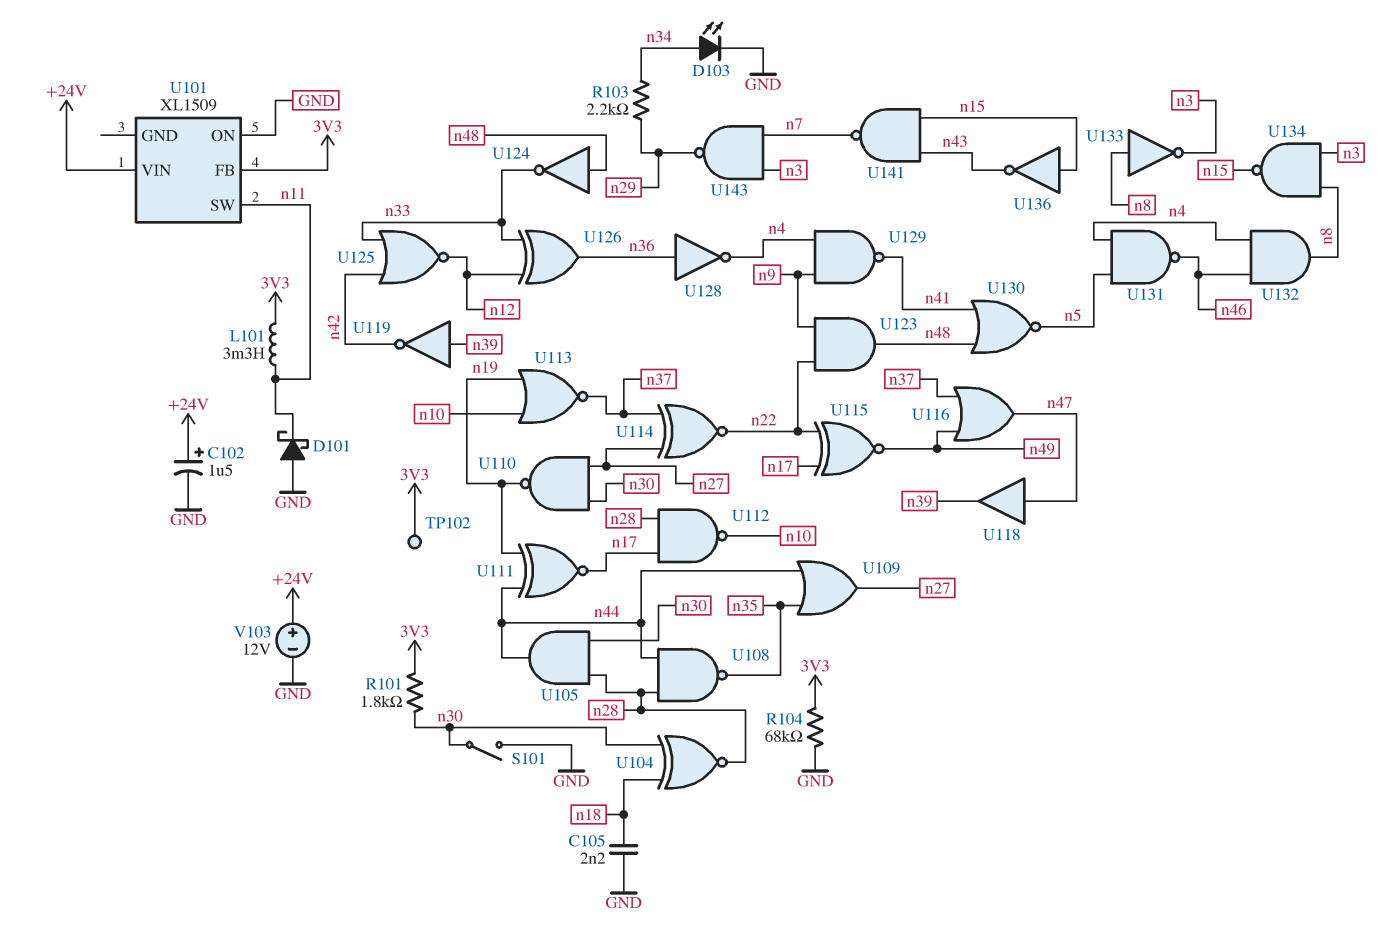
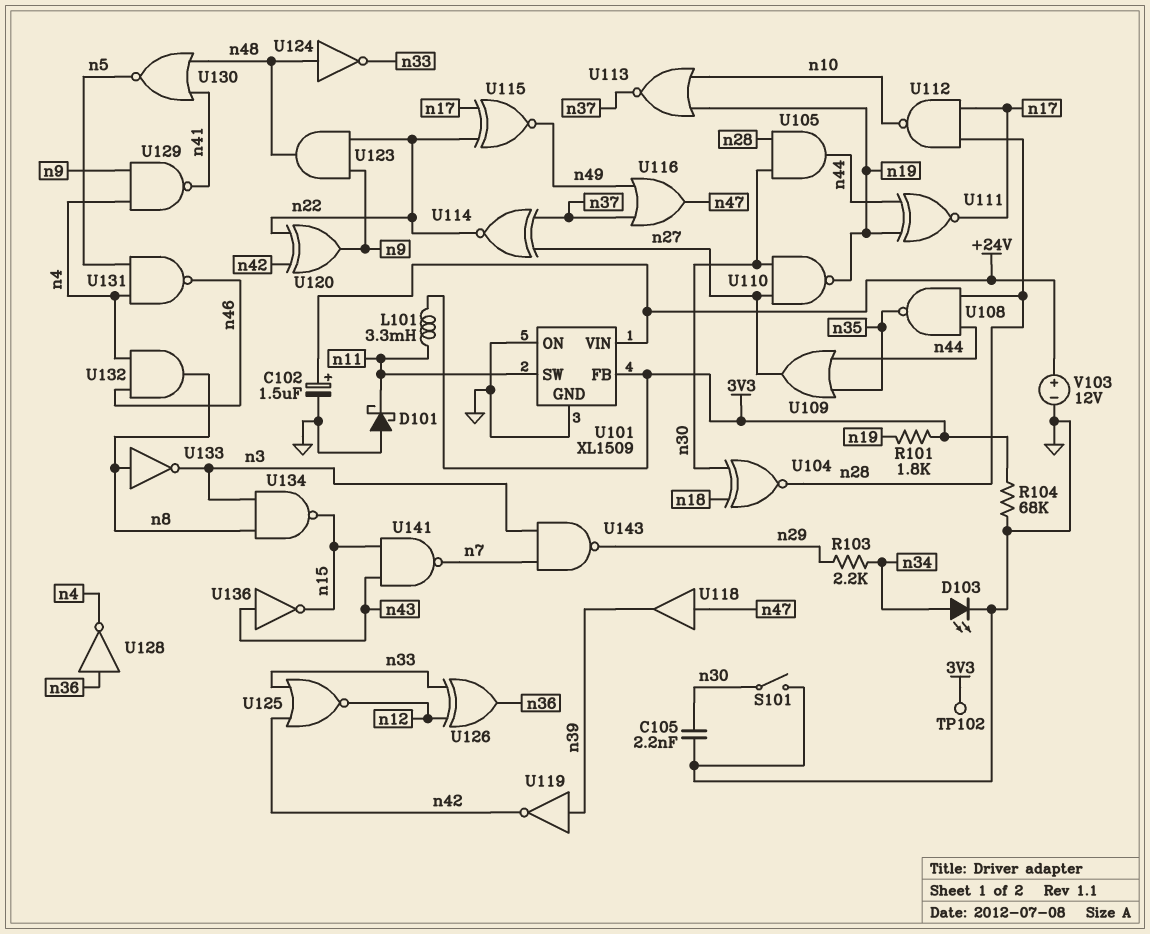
C105: 2.2nF (GND, n18) -> 2.2nF (GND, n30)
R101: 1.8k (3V3, n30) -> 1.8k (3V3, n19)
U101 pin GND: none -> GND
U120: none -> XOR (in n22, in n42, out n9)
U136: NOT (in n15, out n43) -> NOT (in n43, out n15)

